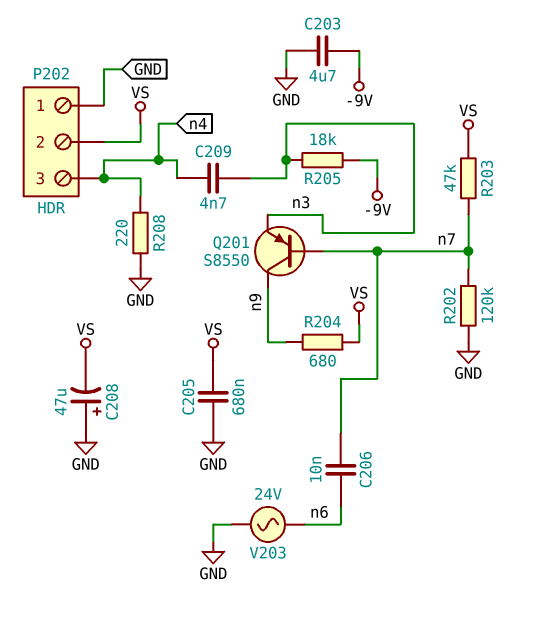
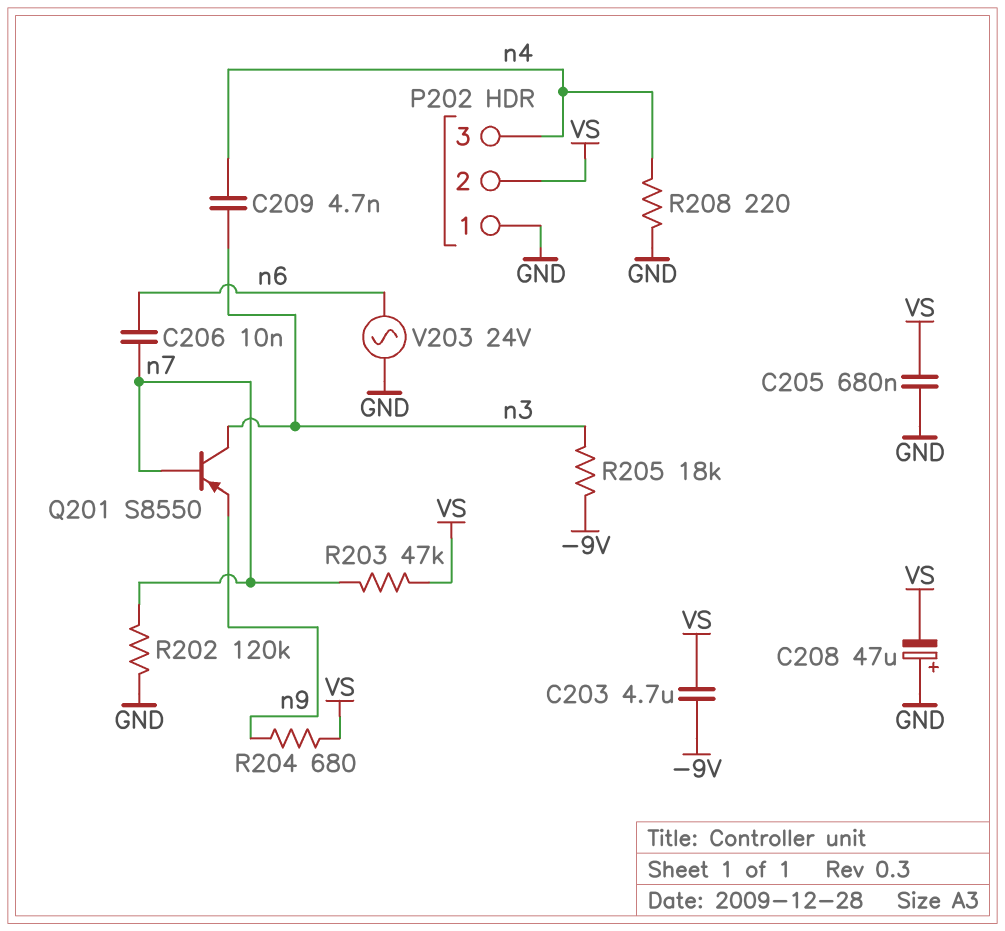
C203: 4.7uF (-9V, GND) -> 4.7uF (-9V, VS)
Q201: PNP S8550 (B n7, C n9, E n3) -> PNP S8550 (B n7, C n3, E n9)

